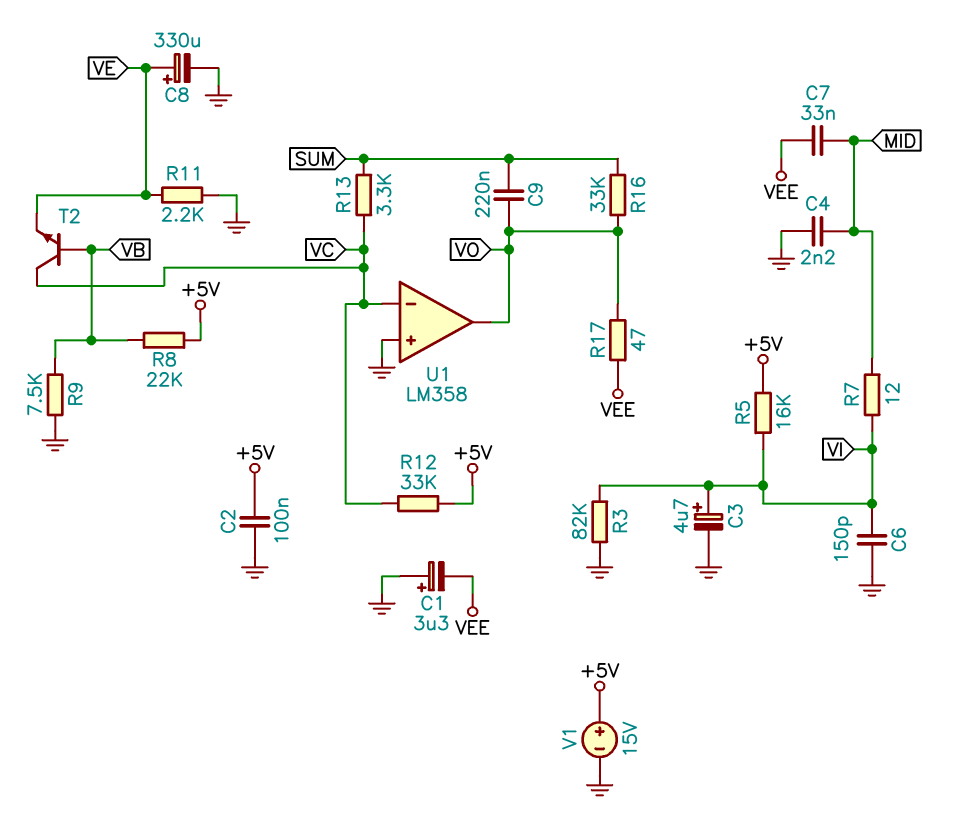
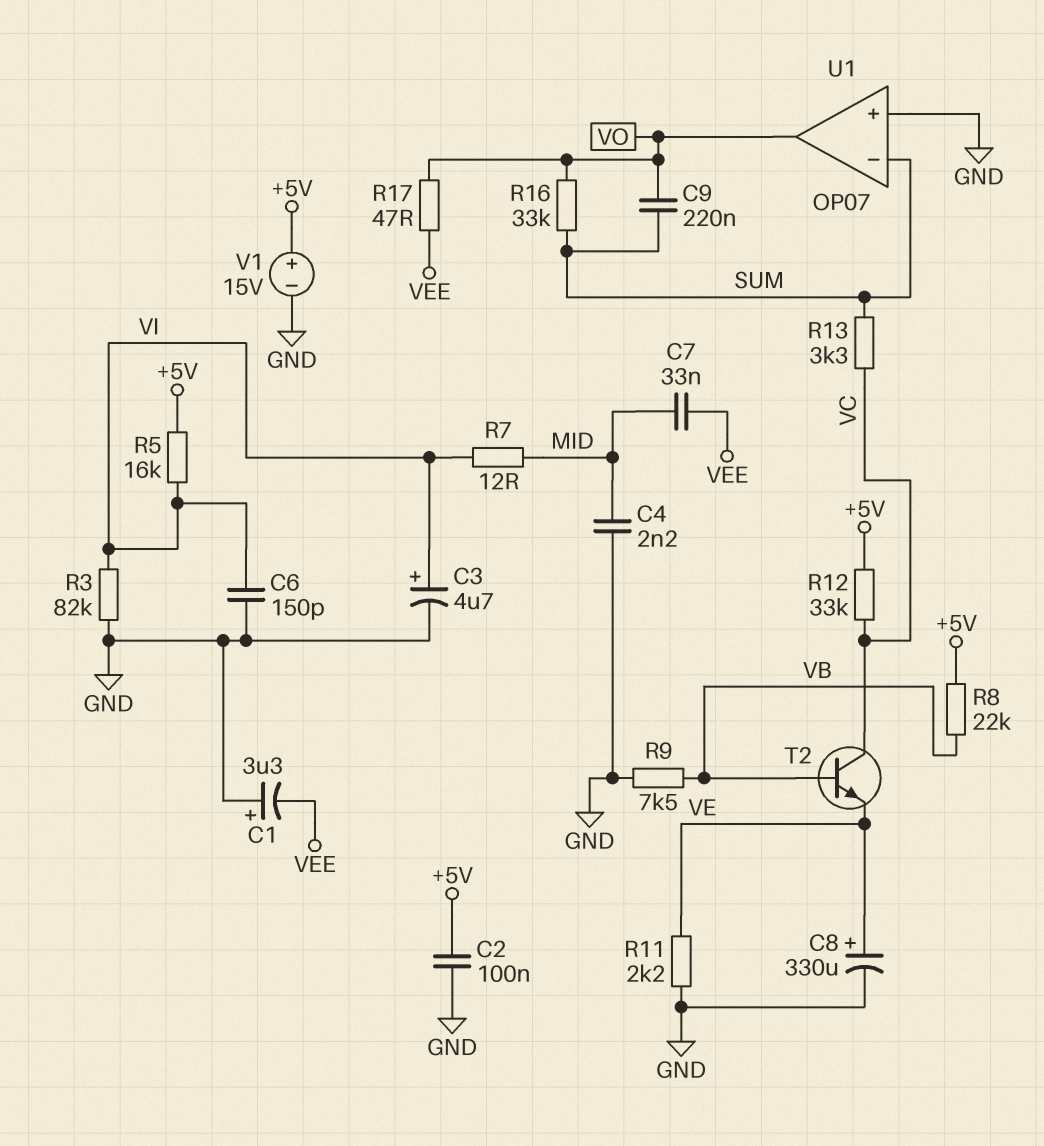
U1: LM358 -> OP07
U1 pin in-: VC -> SUM

